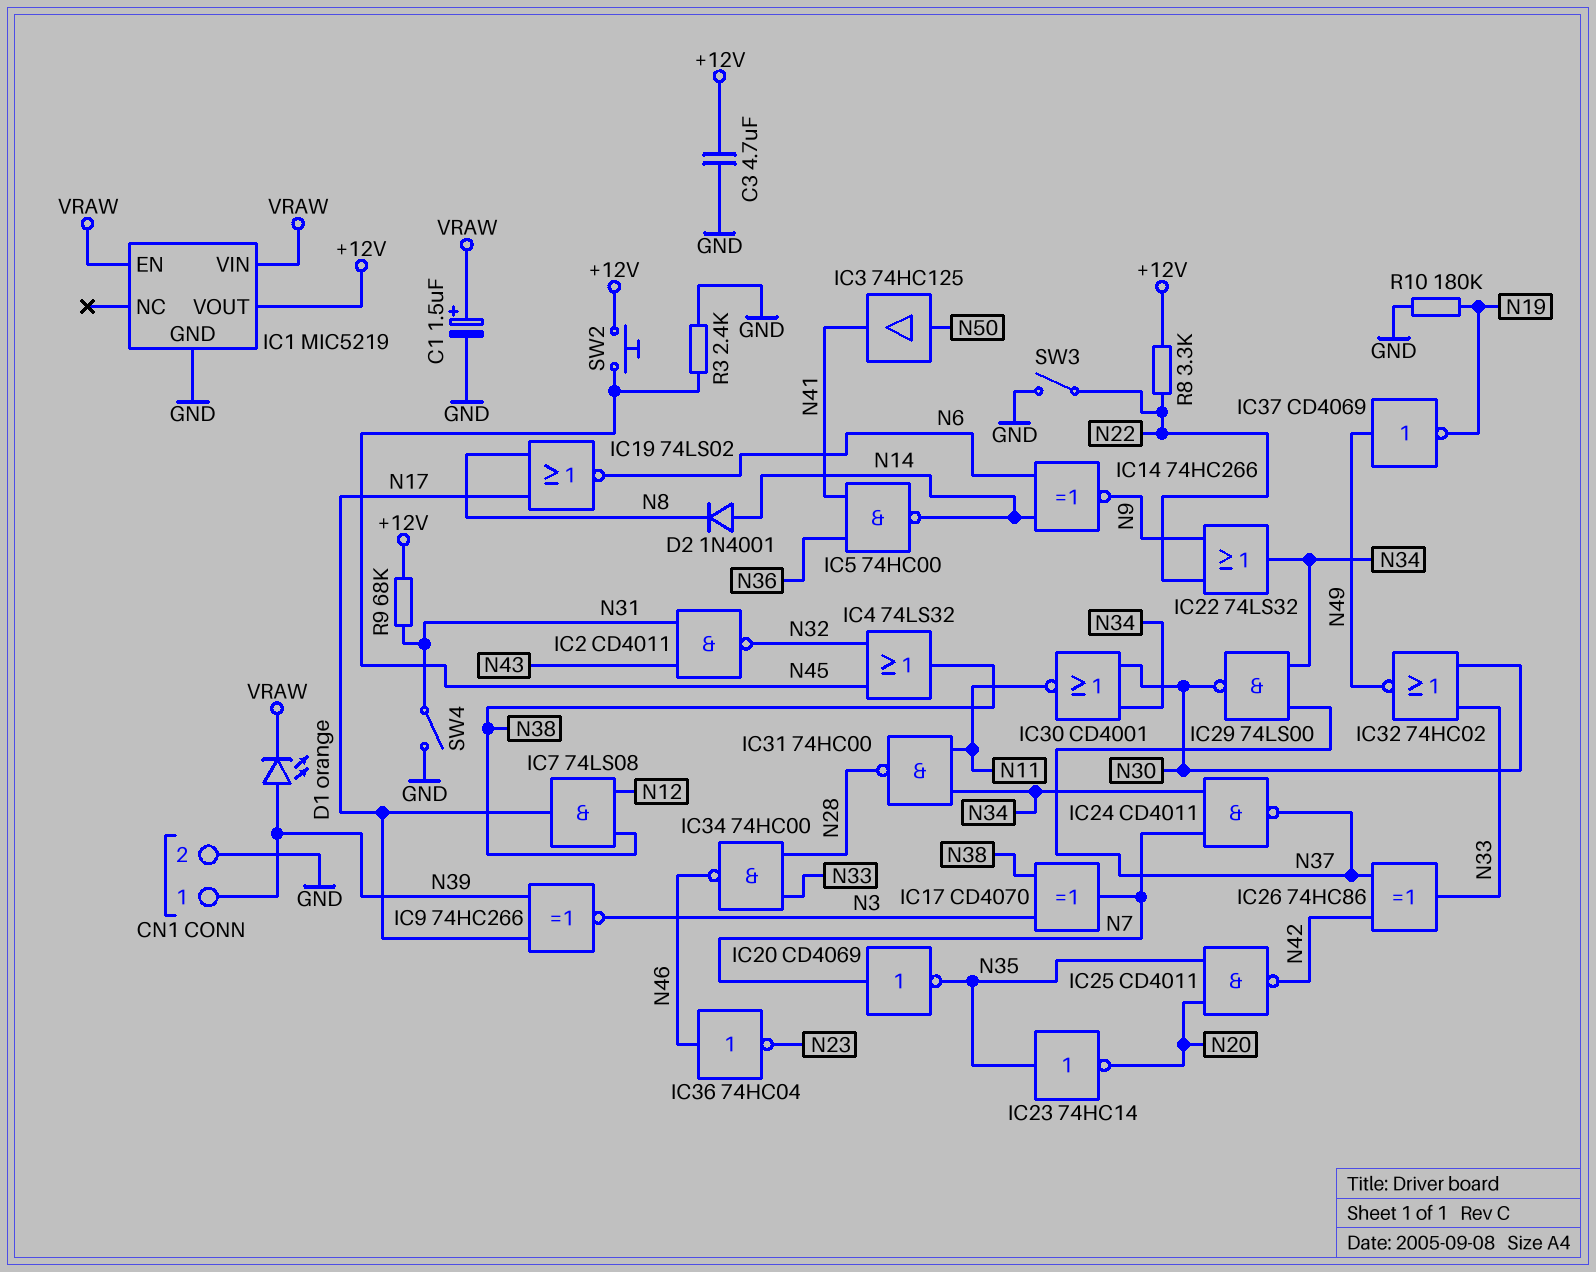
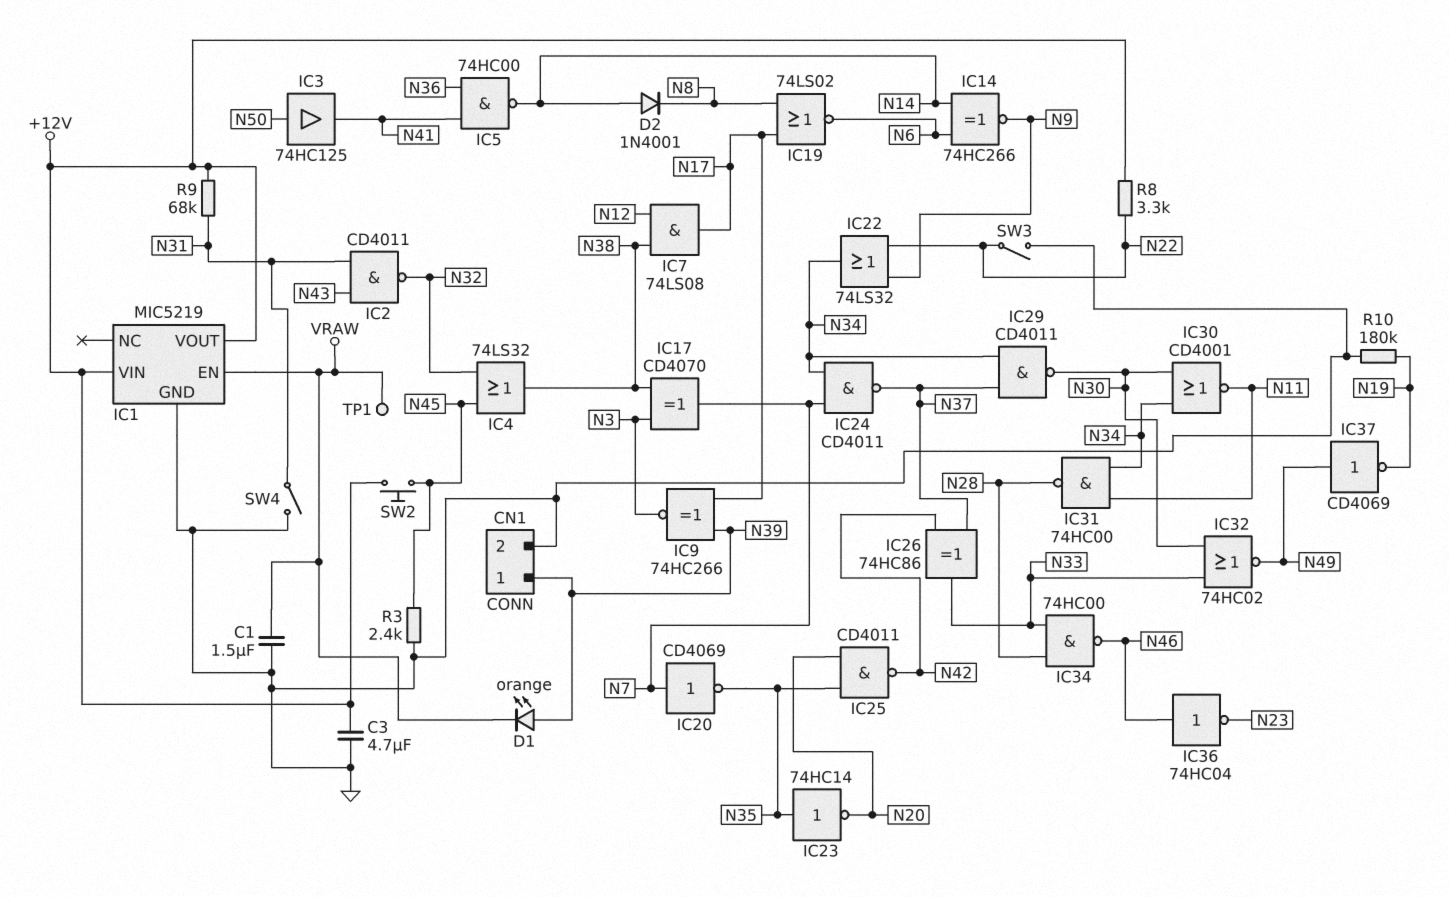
C1: 1.5uF (plus VRAW, minus GND) -> 1.5uF (GND, VRAW)
IC1 pin VIN: VRAW -> +12V
IC29: NAND 74LS00 (in N34, in N37, out N30) -> NAND CD4011 (in N34, in N37, out N30)
TP1: none -> test point (VRAW)

